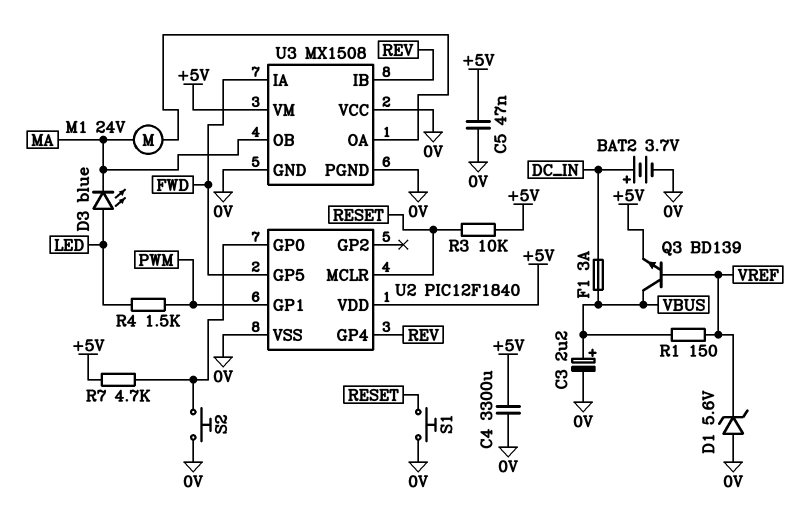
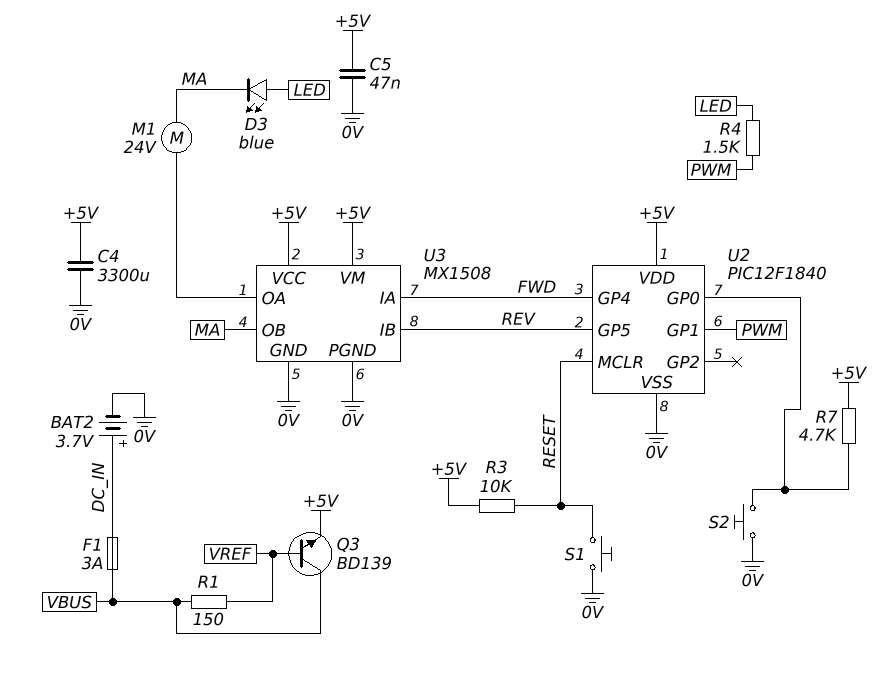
C3: 2.2uF (plus VBUS, minus 0V) -> none
D1: zener 5.6V (A 0V, K VREF) -> none
U2 pin GP4: REV -> FWD
U2 pin GP5: FWD -> REV
U3 pin VCC: 0V -> +5V

